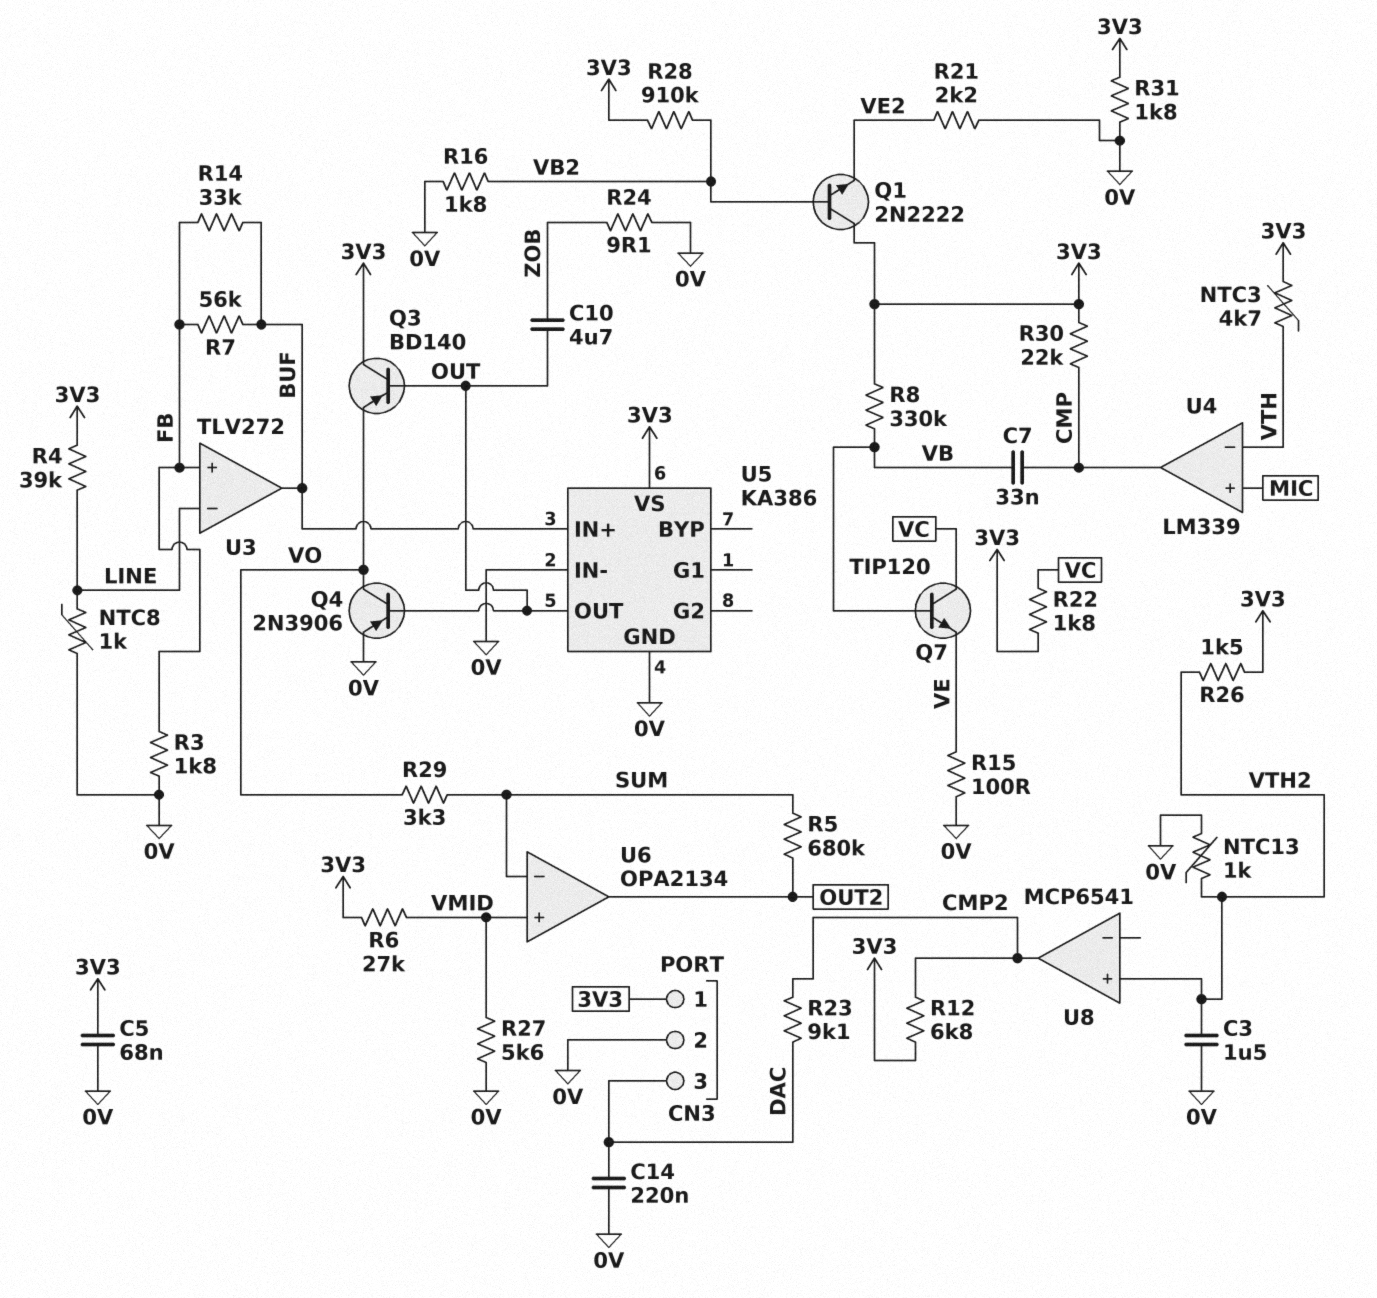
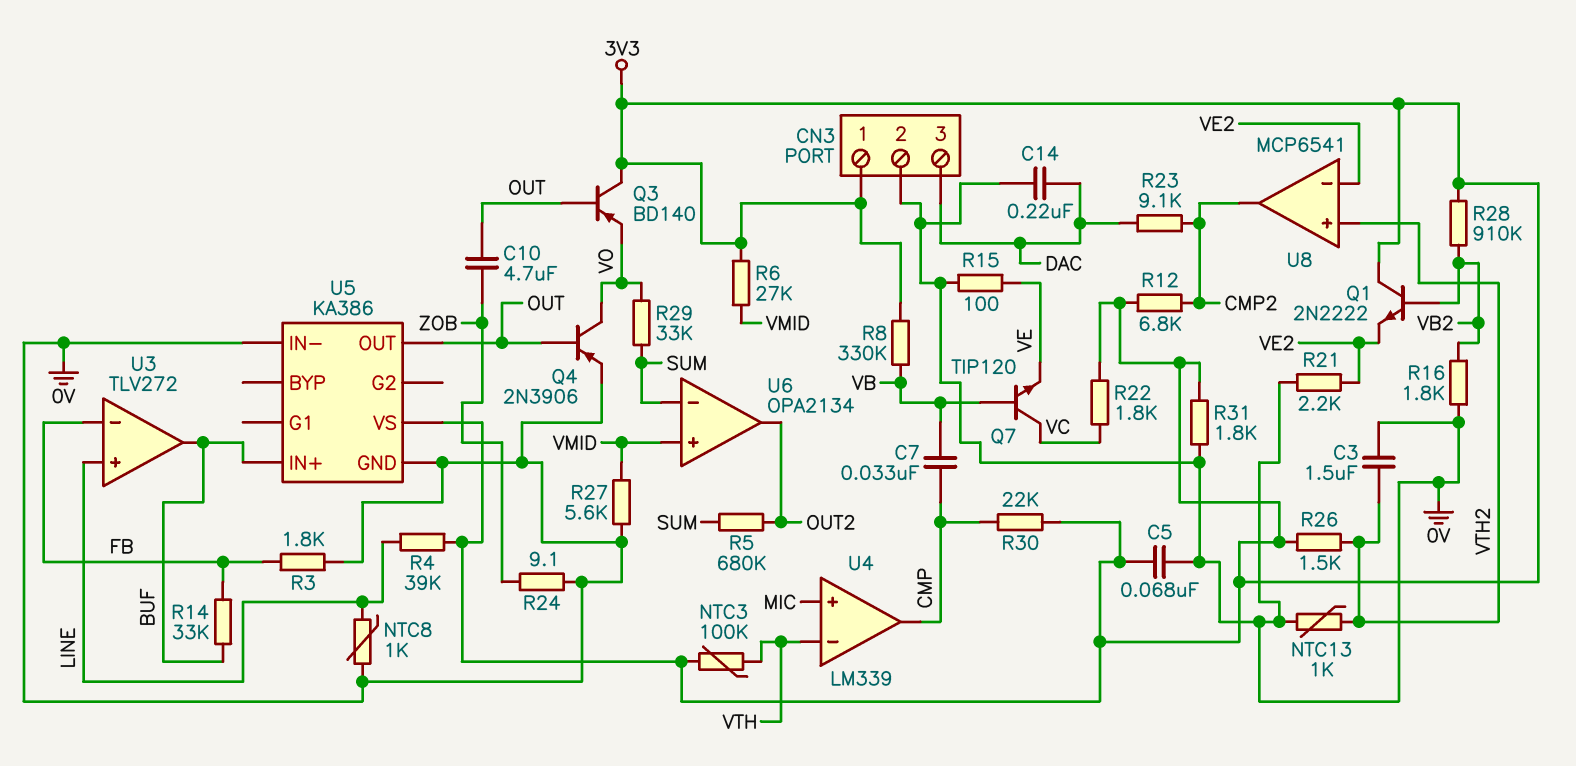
NTC3: 4.7k (3V3, VTH) -> 100k (3V3, VTH)
R7: 56k (BUF, FB) -> none
R29: 3.3k (SUM, VO) -> 33k (SUM, VO)
U3 pin in+: FB -> LINE
U3 pin in-: LINE -> FB
U8 pin in-: none -> VE2

